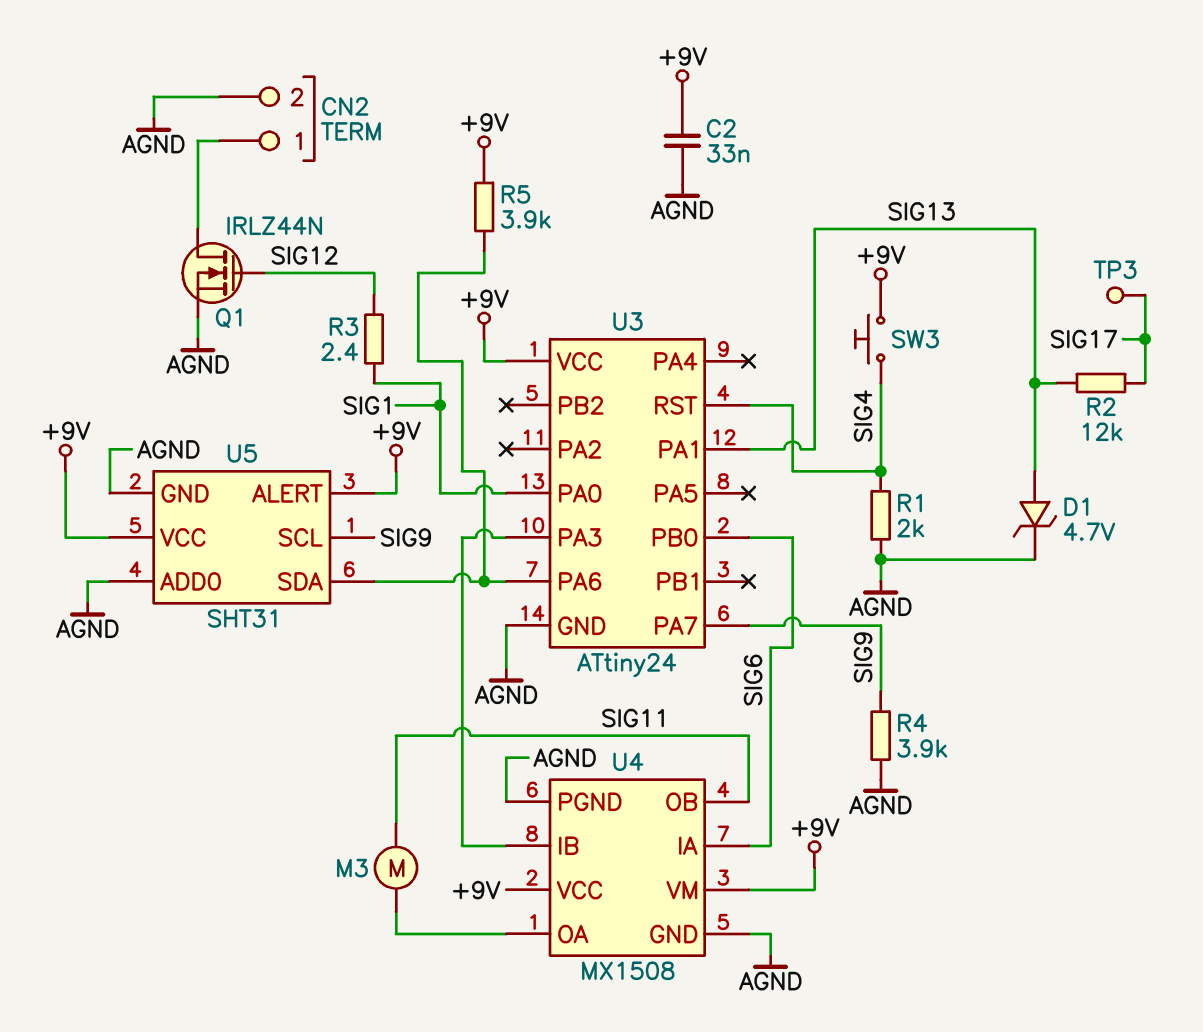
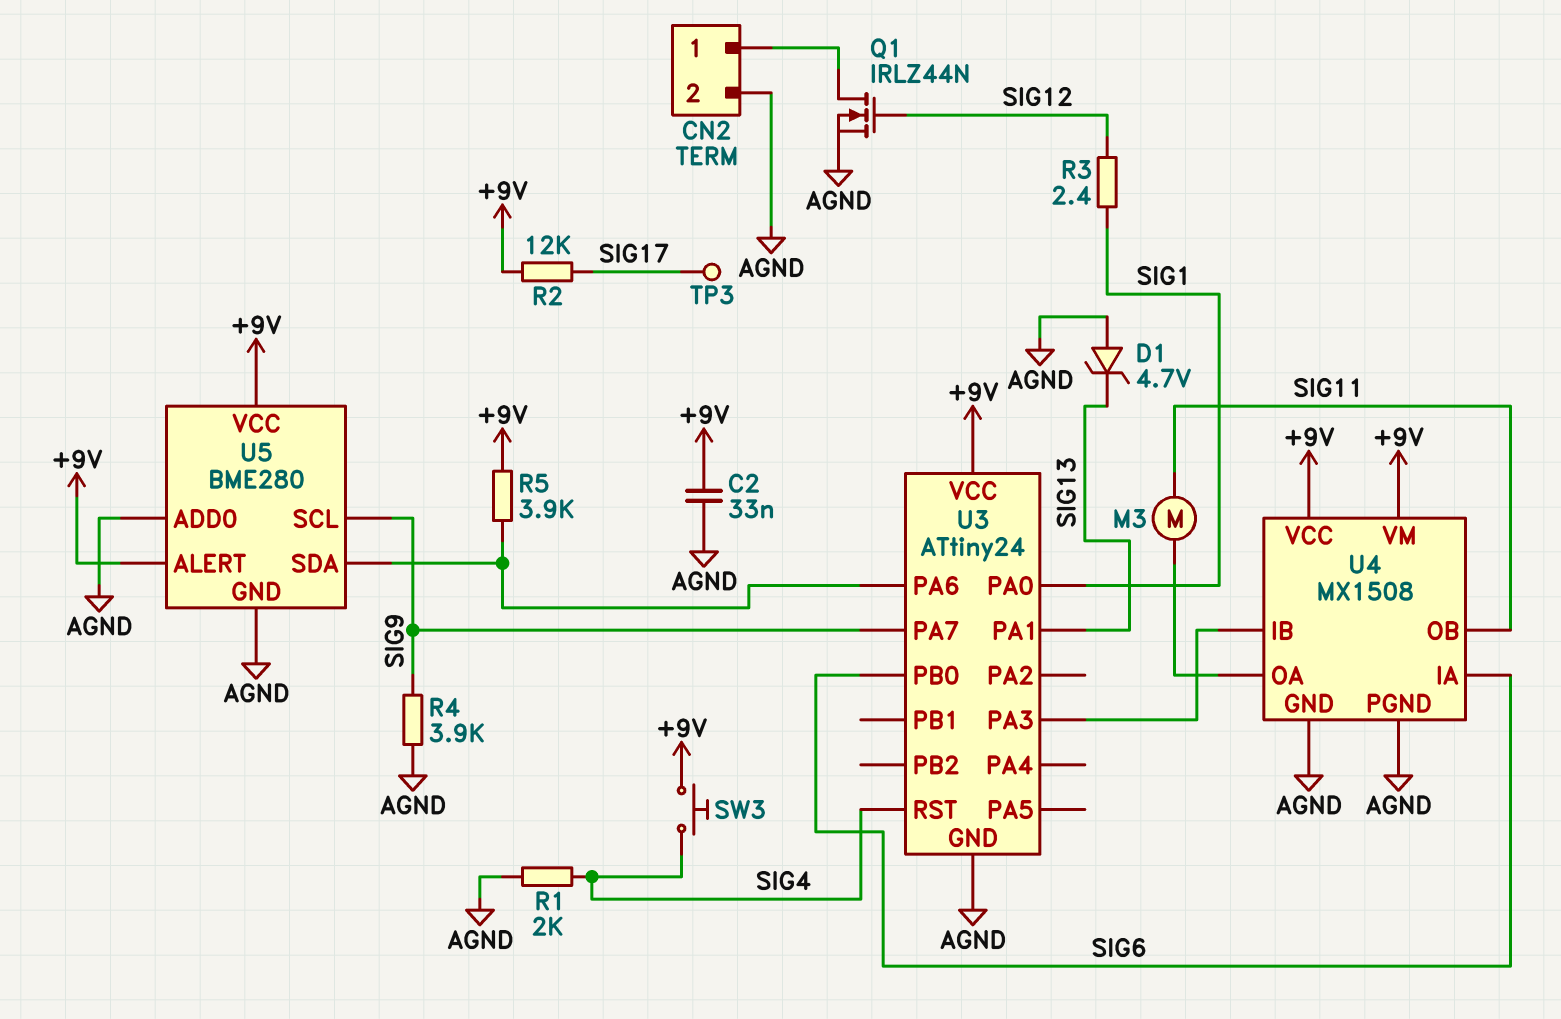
D1: zener 4.7V (A SIG13, K AGND) -> zener 4.7V (A AGND, K SIG13)
R2: 12k (SIG13, SIG17) -> 12k (+9V, SIG17)
U5: SHT31 -> BME280

